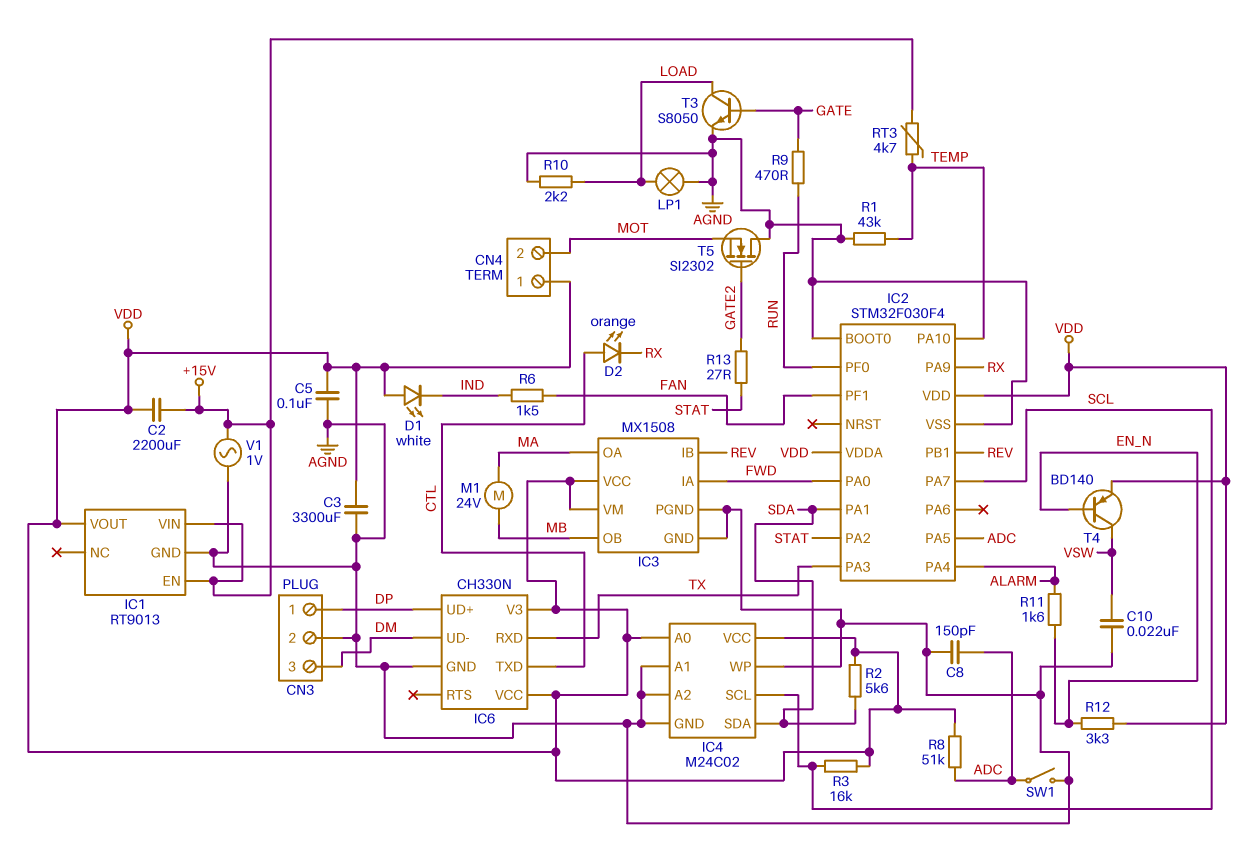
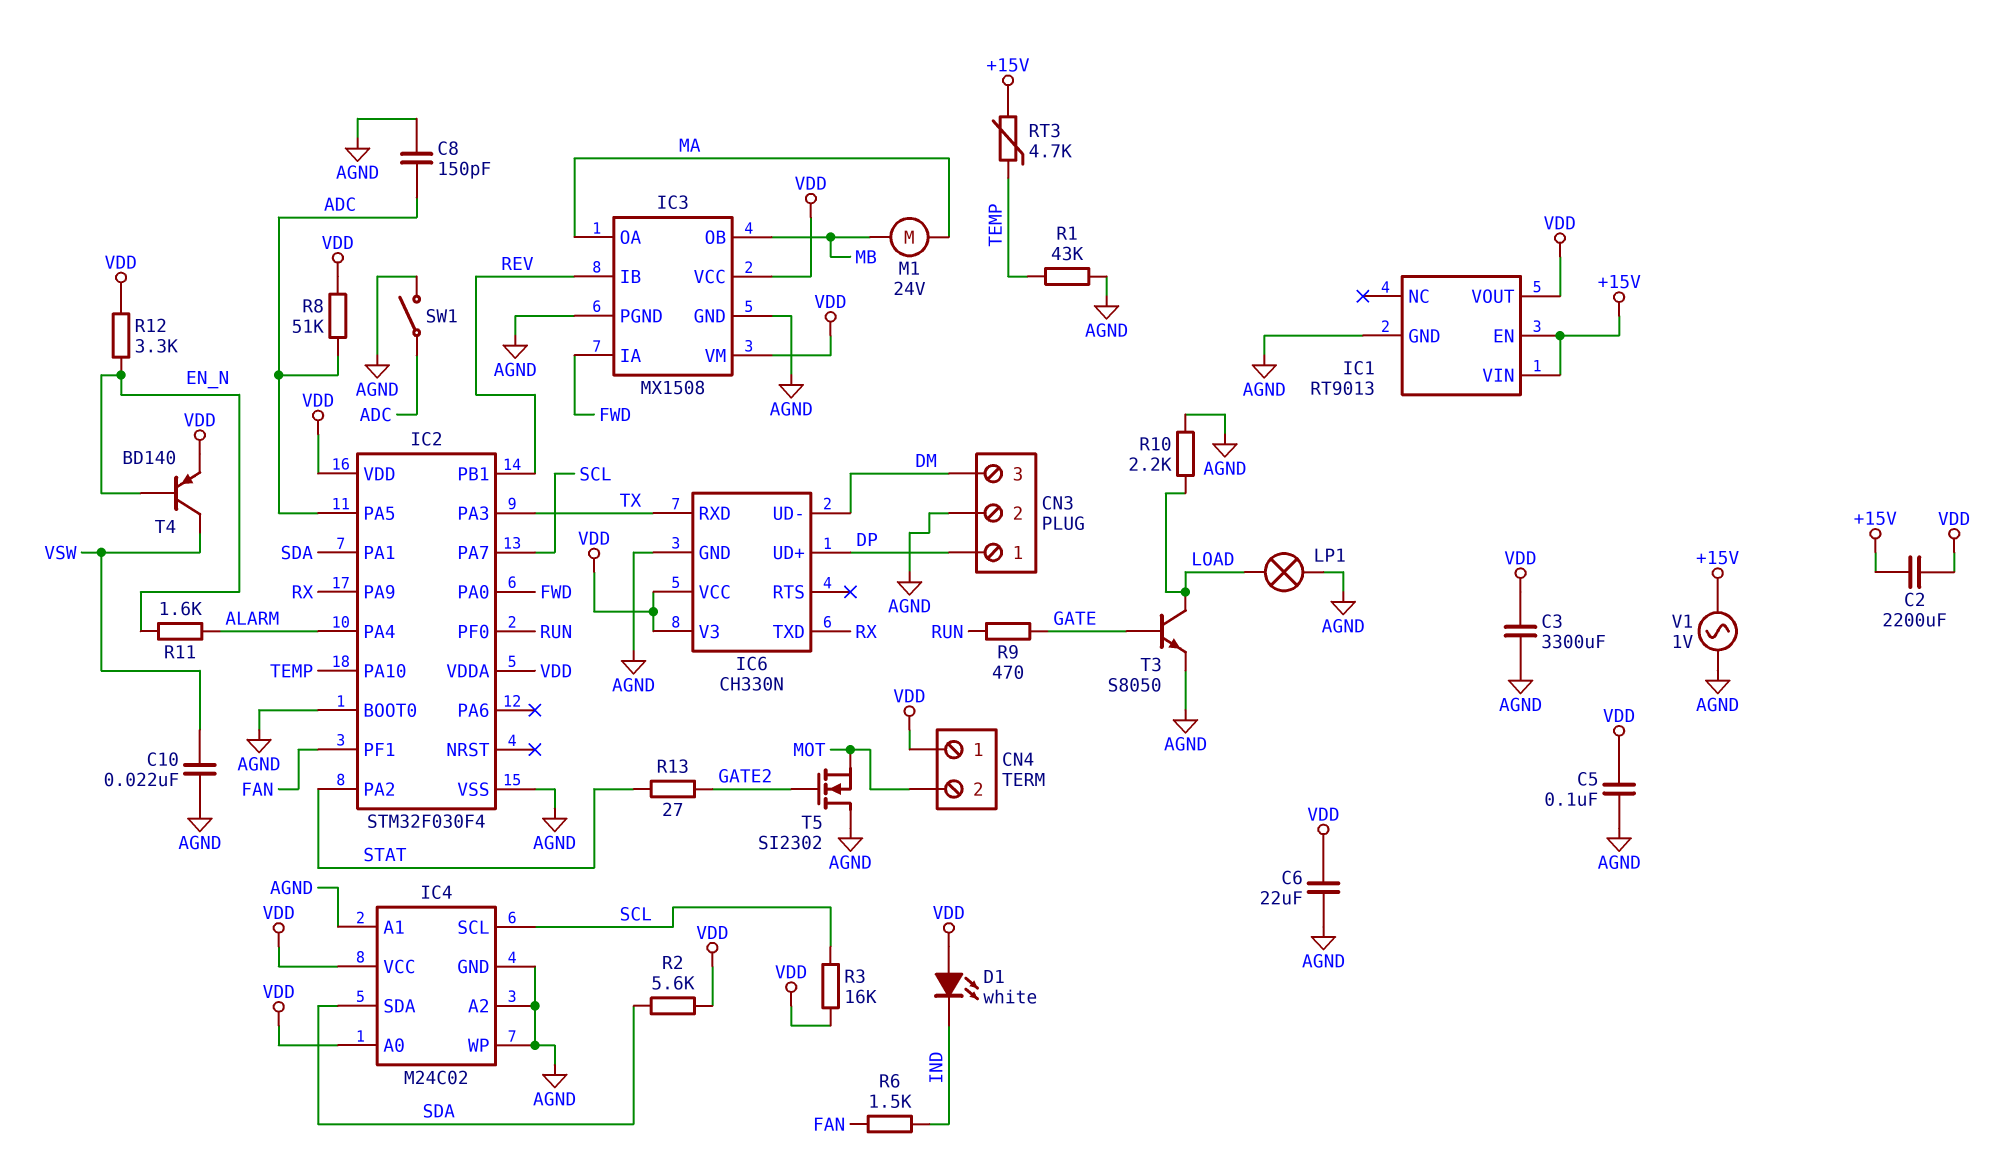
C6: none -> 22uF (AGND, VDD)
D2: LED orange (A CTL, K RX) -> none
IC6 pin TXD: CTL -> RX

